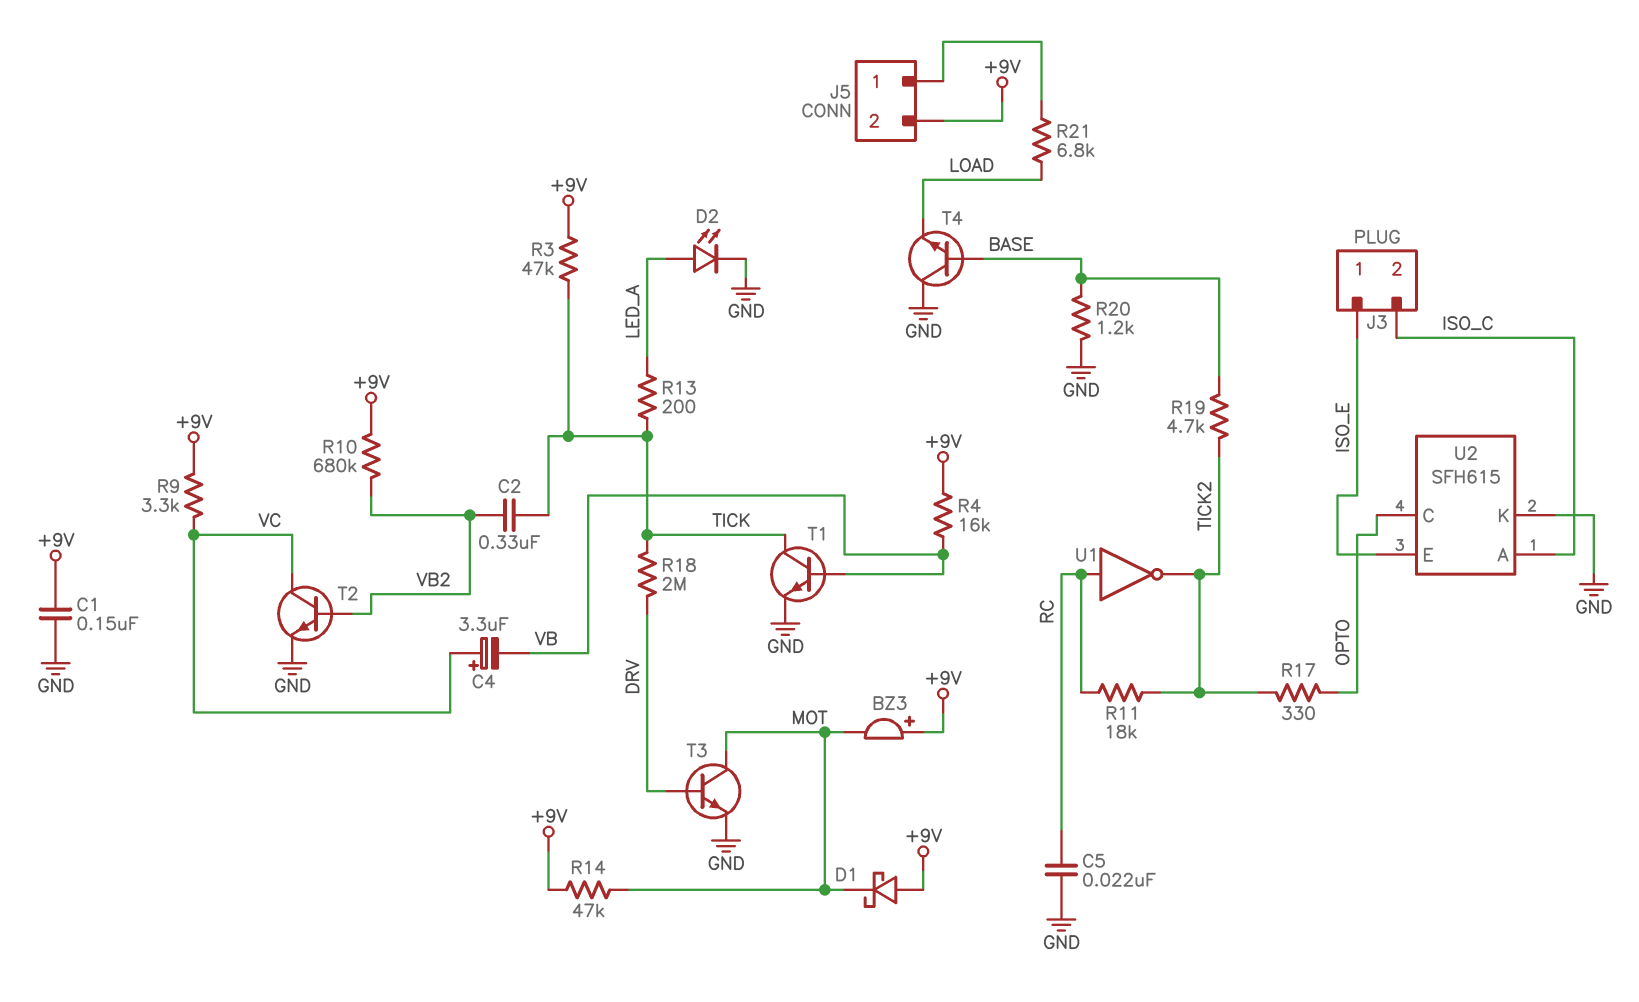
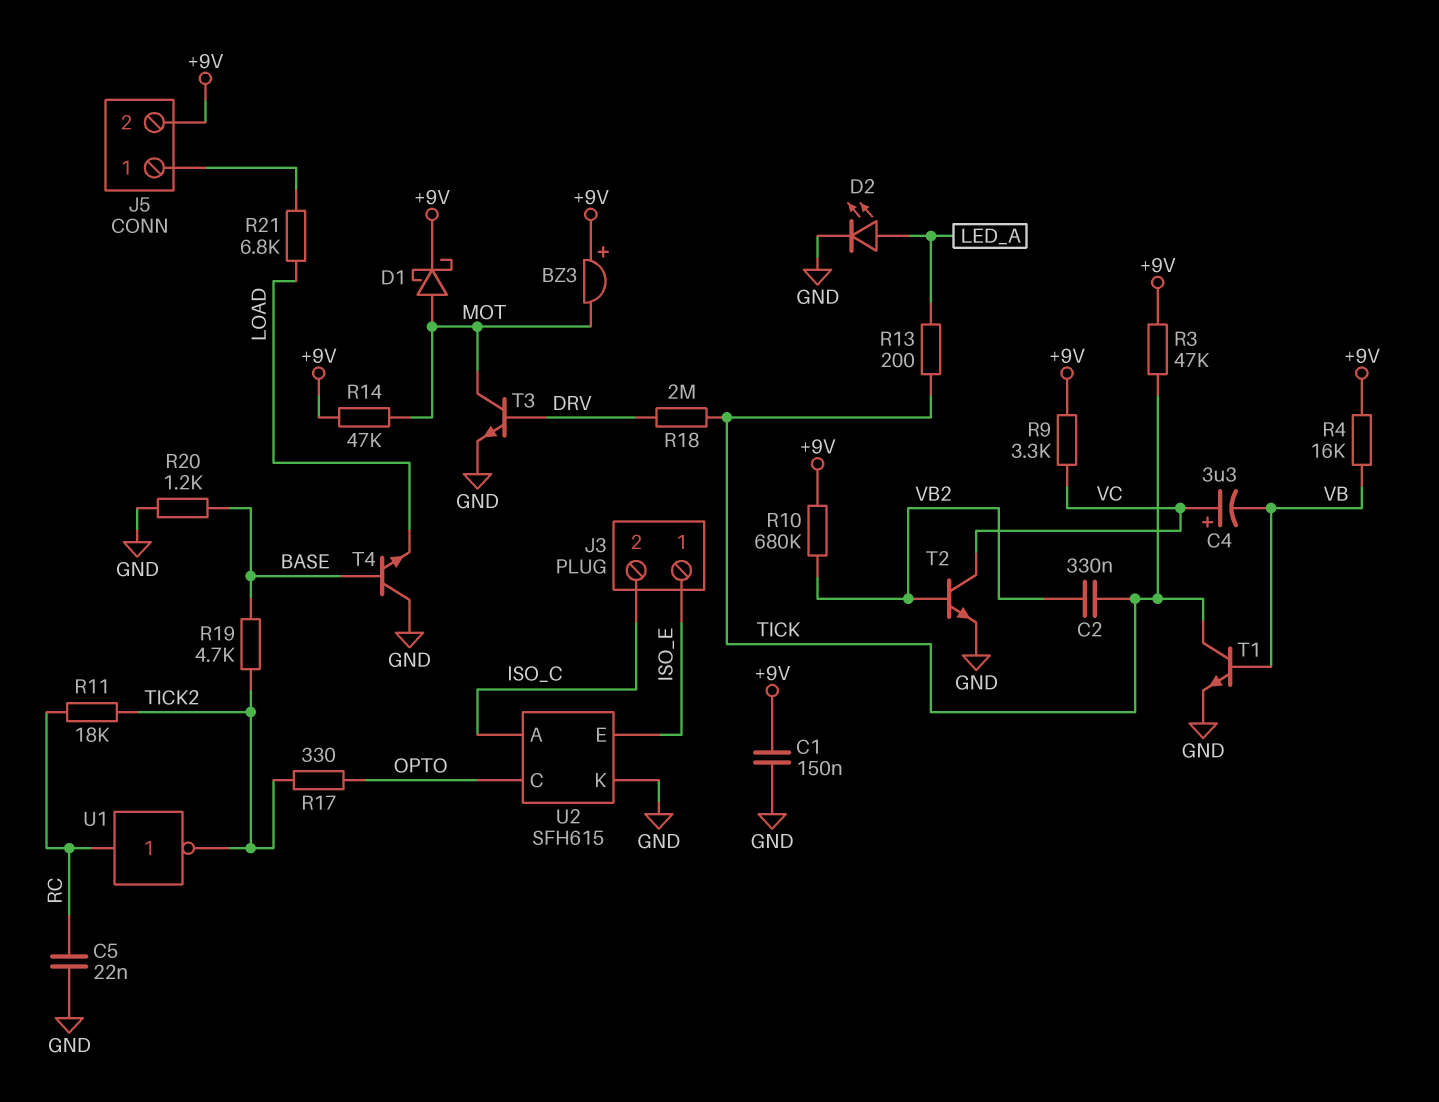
D1: schottky (A +9V, K MOT) -> schottky (A MOT, K +9V)

